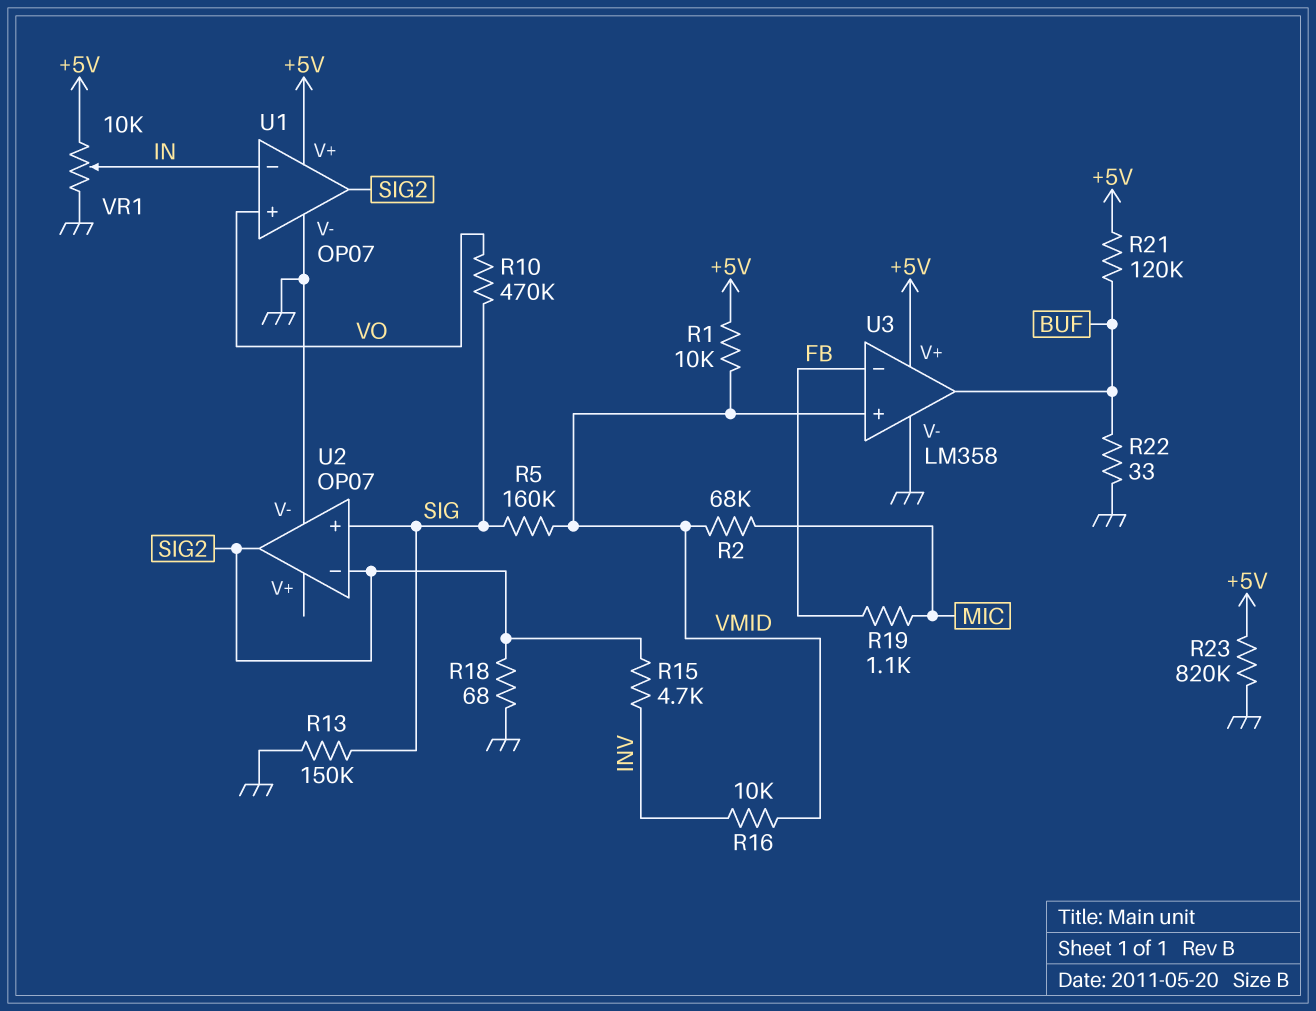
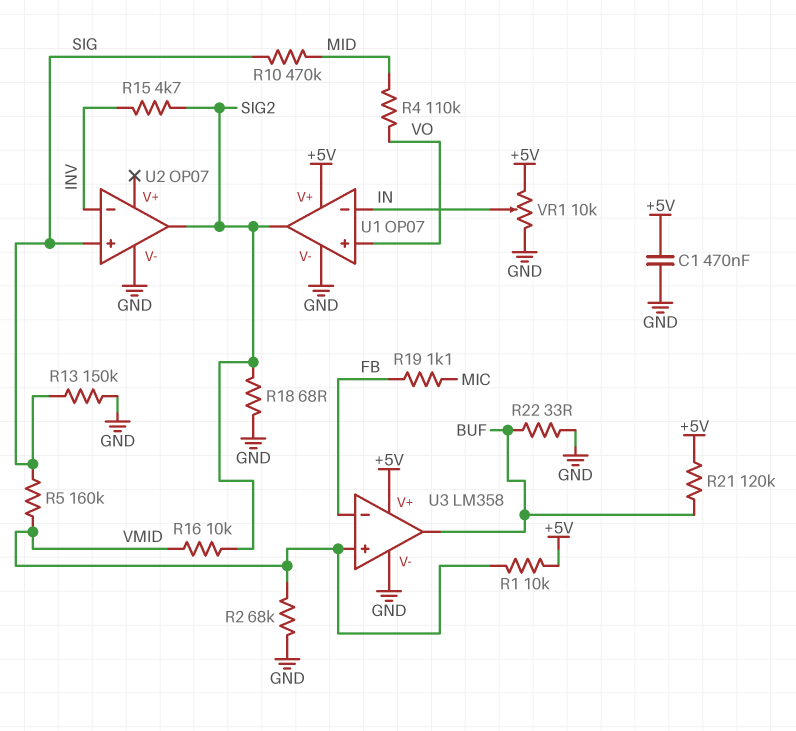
C1: none -> 470nF (+5V, GND)
R2: 68k (MIC, VMID) -> 68k (GND, VMID)
R4: none -> 110k (MID, VO)
R10: 470k (SIG, VO) -> 470k (MID, SIG)
R16: 10k (INV, VMID) -> 10k (SIG2, VMID)
R23: 820k (+5V, GND) -> none
U2 pin in-: SIG2 -> INV

